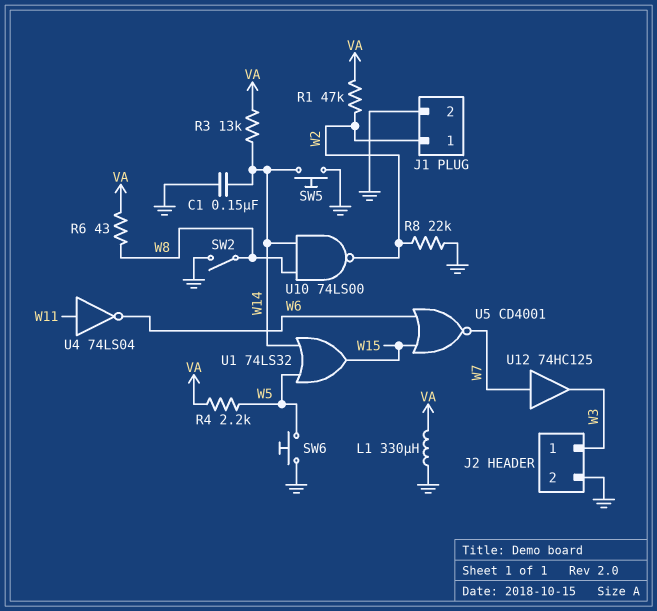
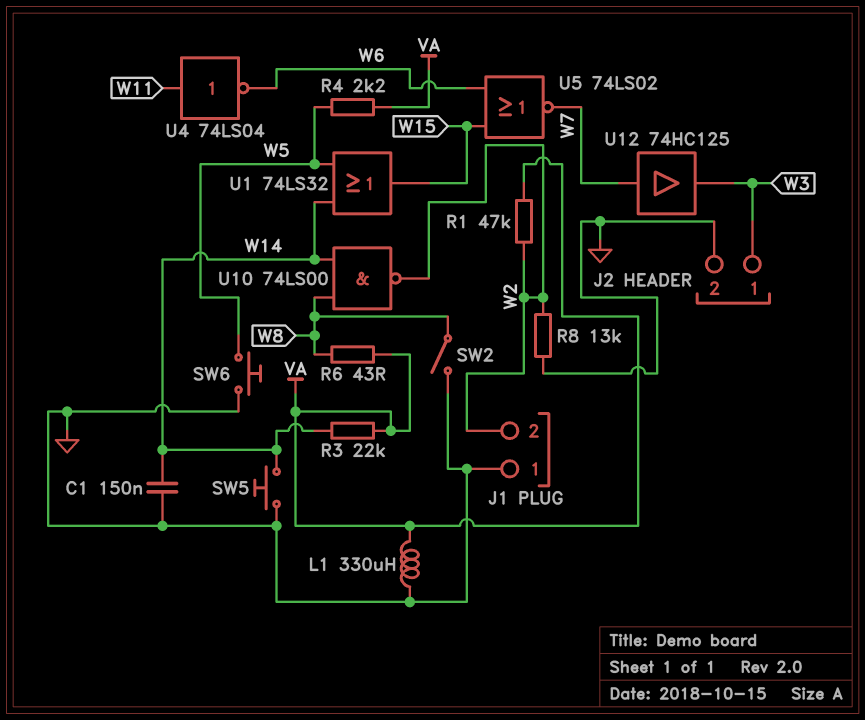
J1 pin 1: W2 -> GND
J1 pin 2: GND -> W2
R3: 13k (VA, W14) -> 22k (VA, W14)
R8: 22k (GND, W2) -> 13k (GND, W2)
U5: NOR CD4001 (in W6, in W15, out W7) -> NOR 74LS02 (in W6, in W15, out W7)

